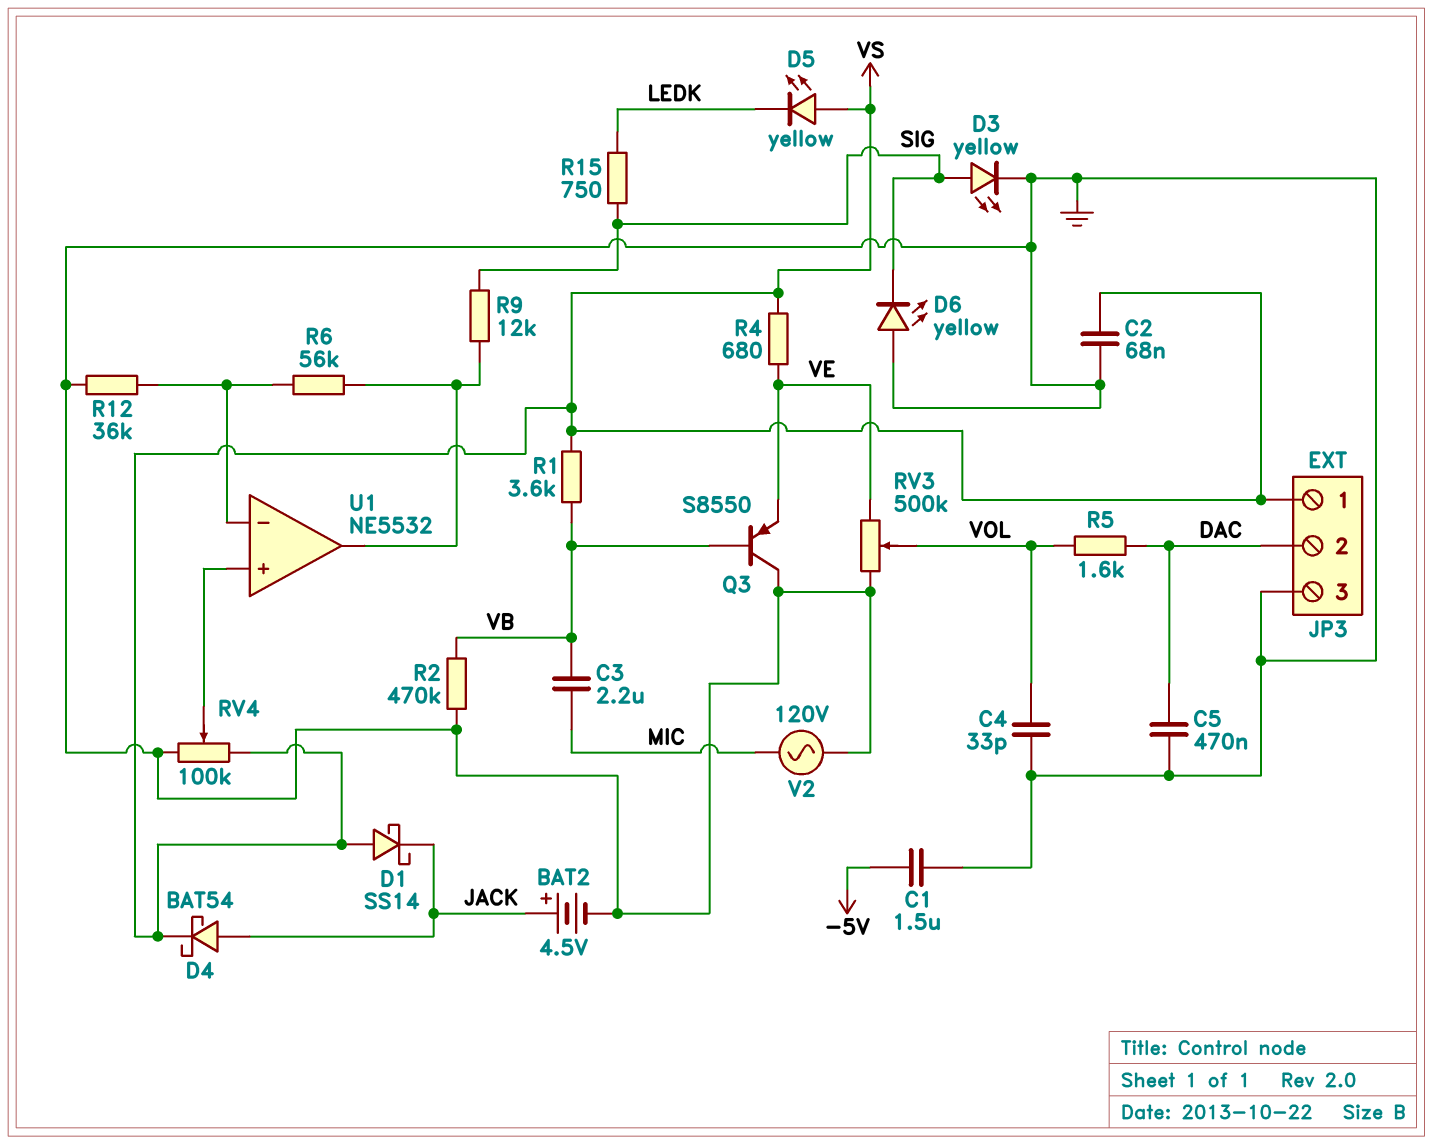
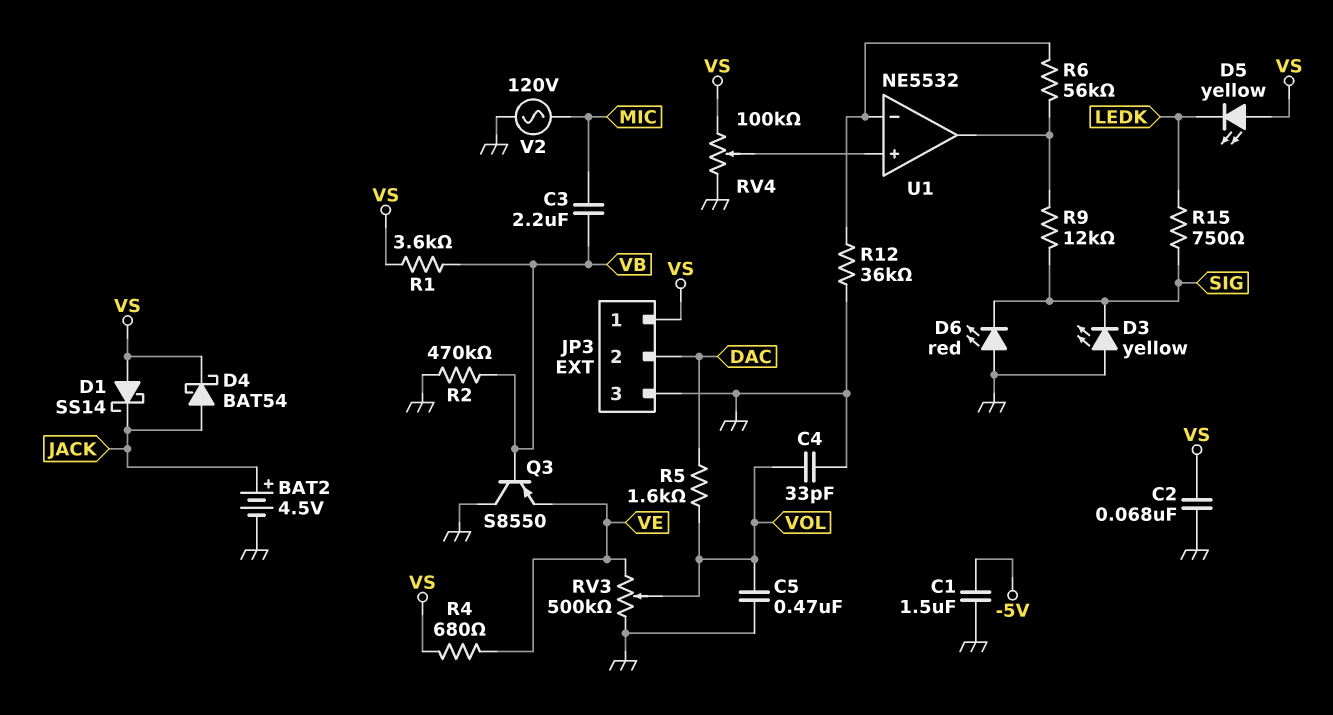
C5: 470nF (DAC, GND) -> 470nF (GND, VOL)
D3: LED yellow (A SIG, K GND) -> LED yellow (A GND, K SIG)
D6: LED yellow (A GND, K SIG) -> LED red (A GND, K SIG)

